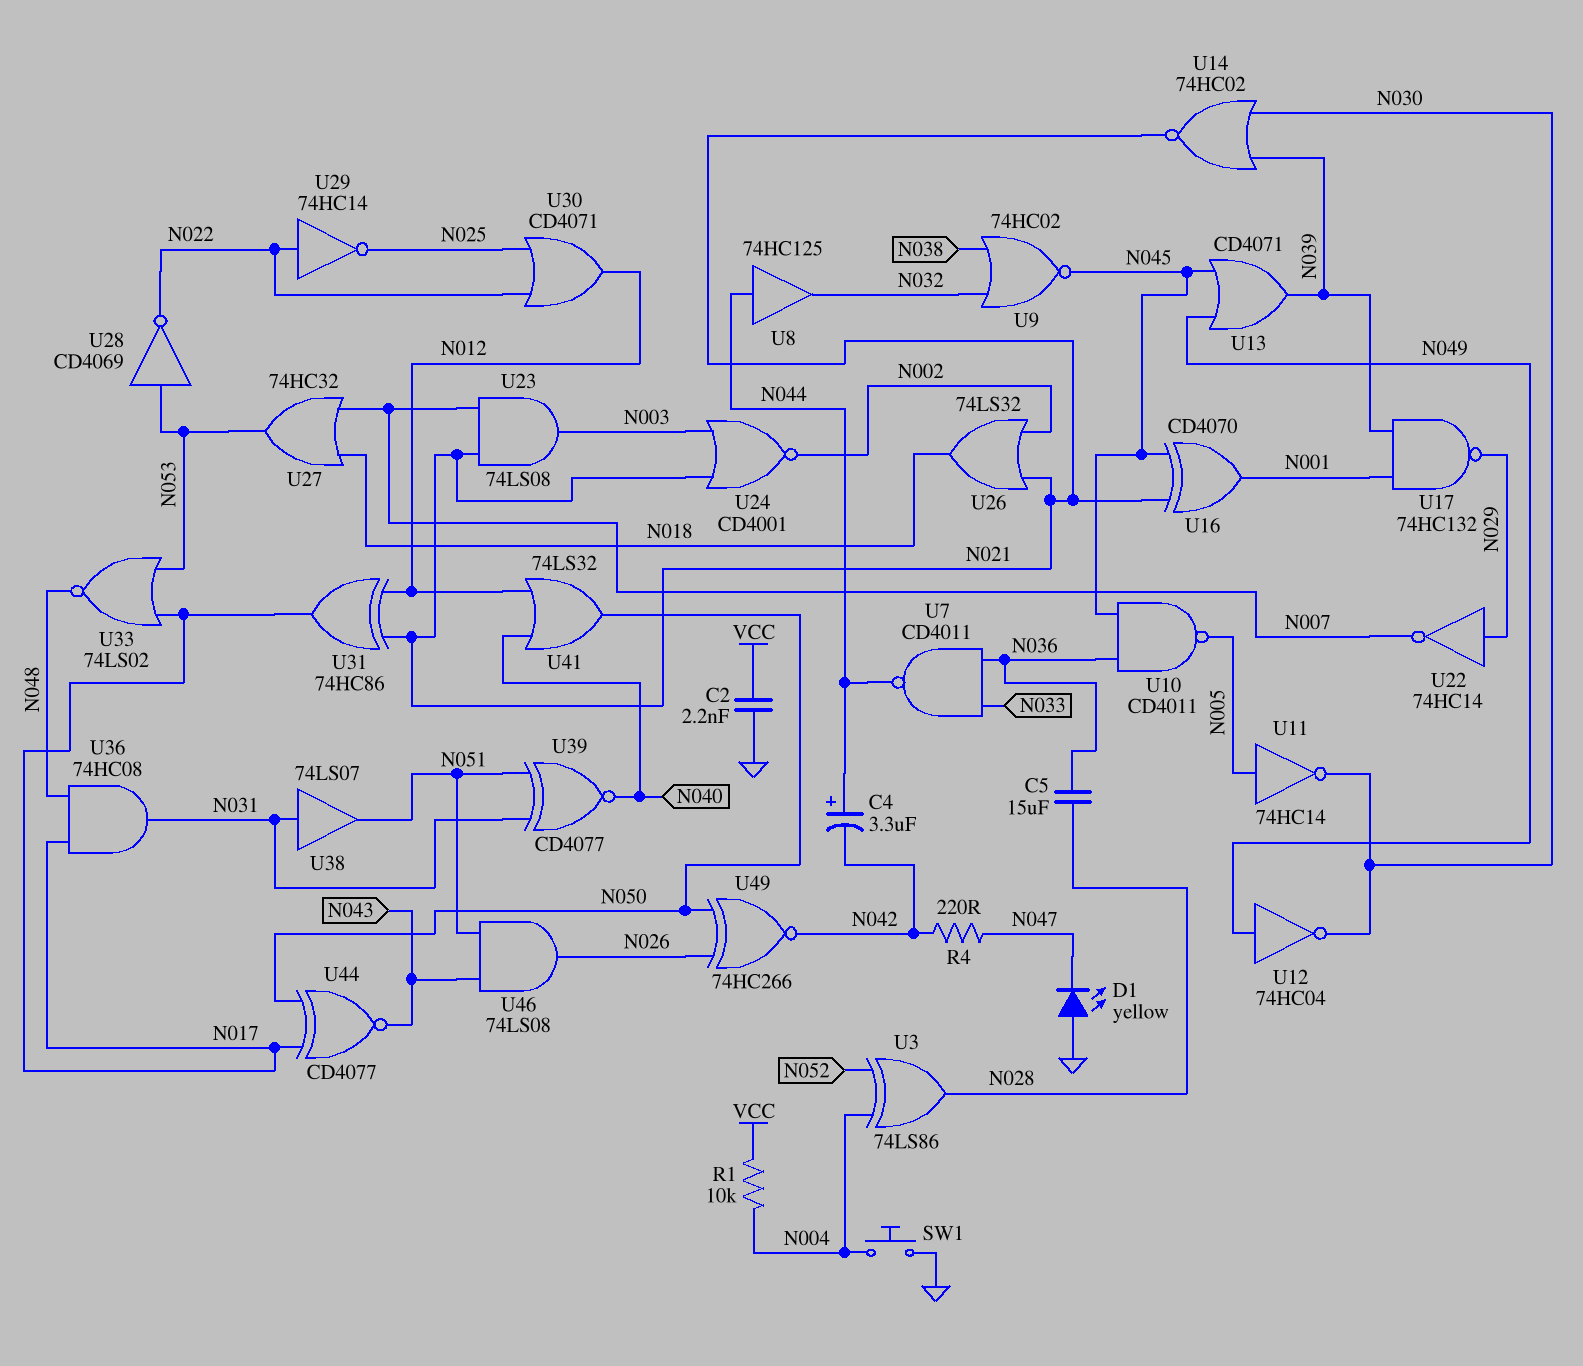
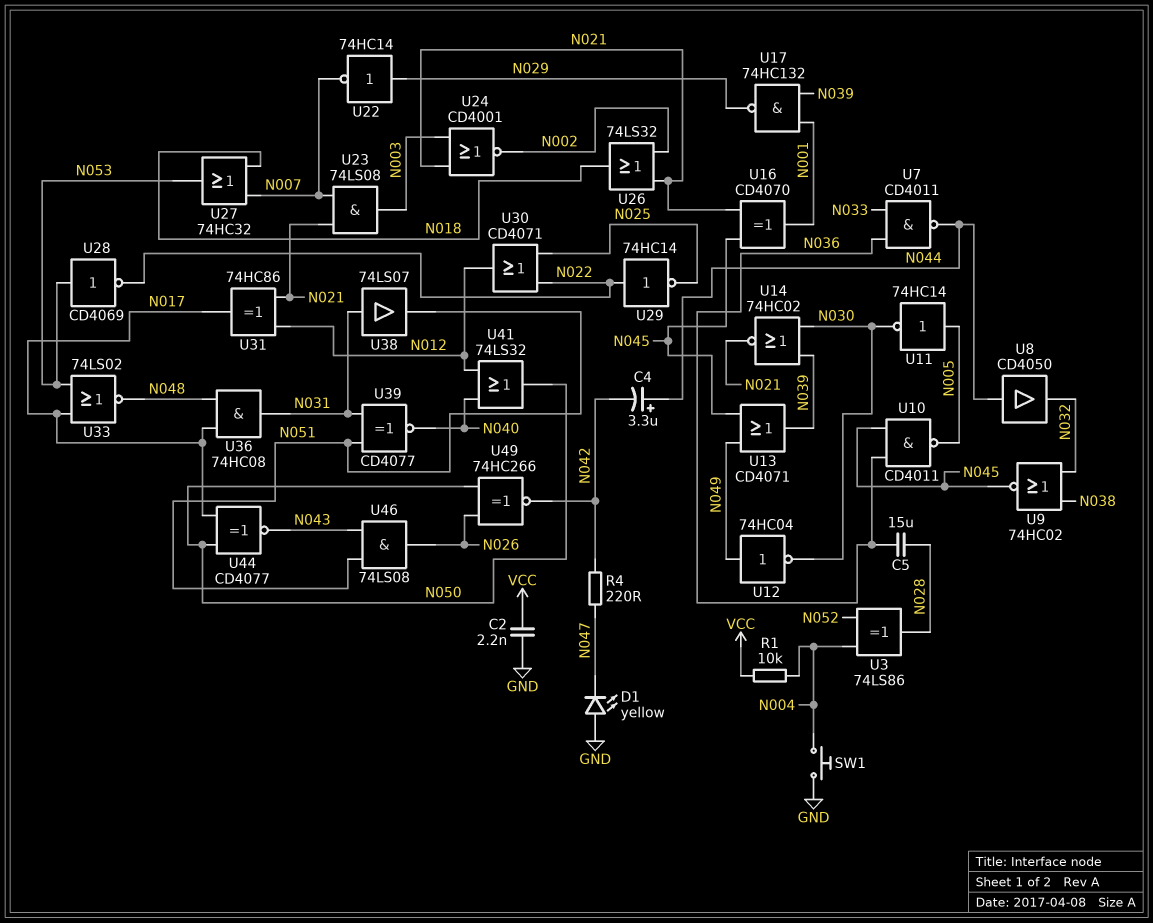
U8: buffer 74HC125 (in N044, out N032) -> buffer CD4050 (in N044, out N032)

